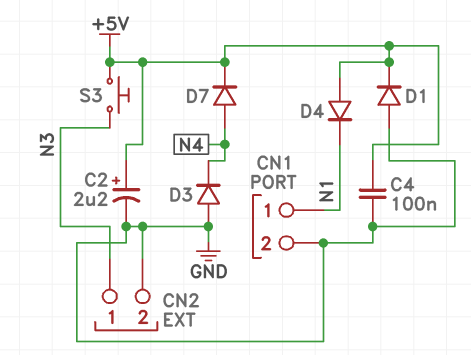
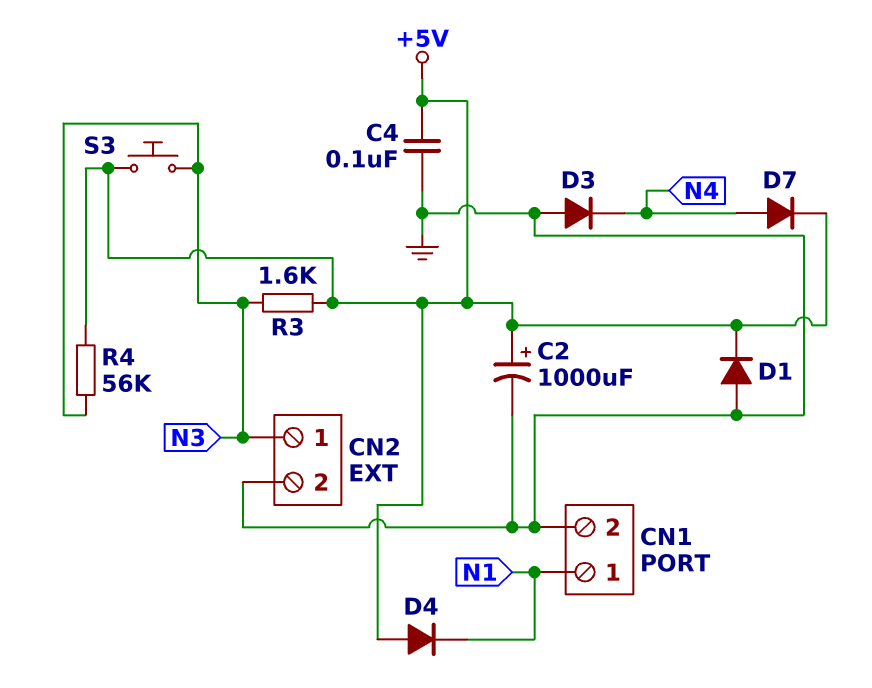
C2: 2.2uF (plus +5V, minus GND) -> 1000uF (plus +5V, minus GND)
R3: none -> 1.6k (+5V, N3)
R4: none -> 56k (+5V, N3)

